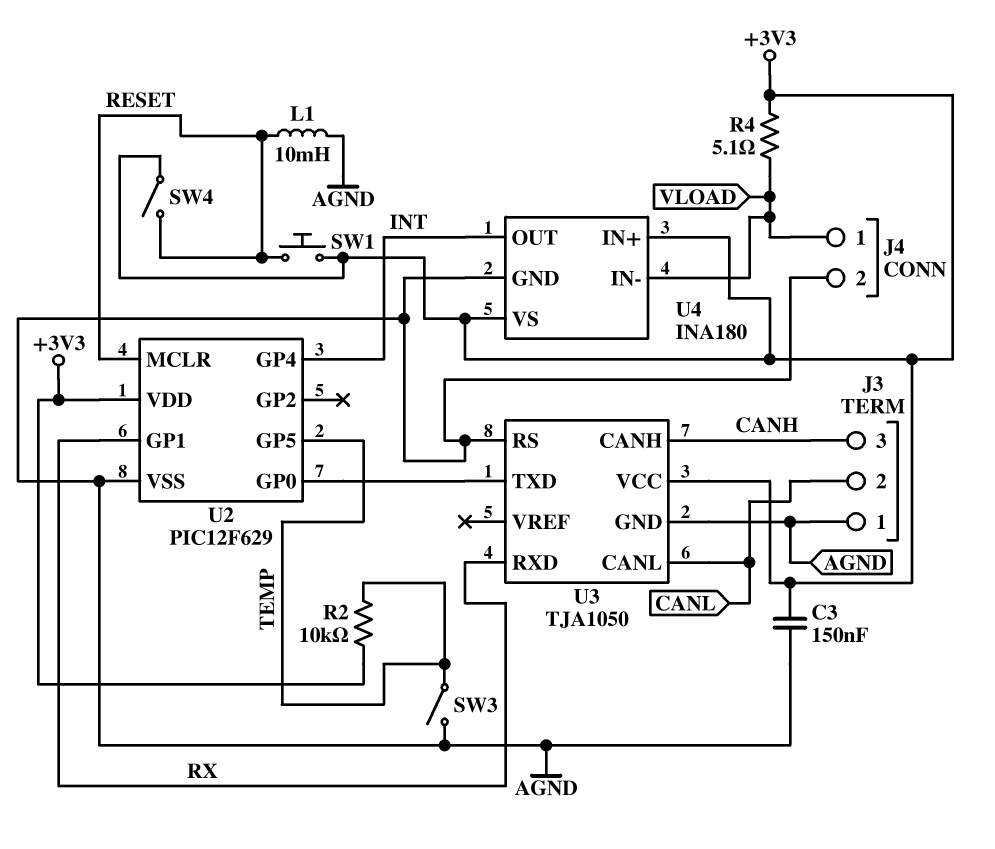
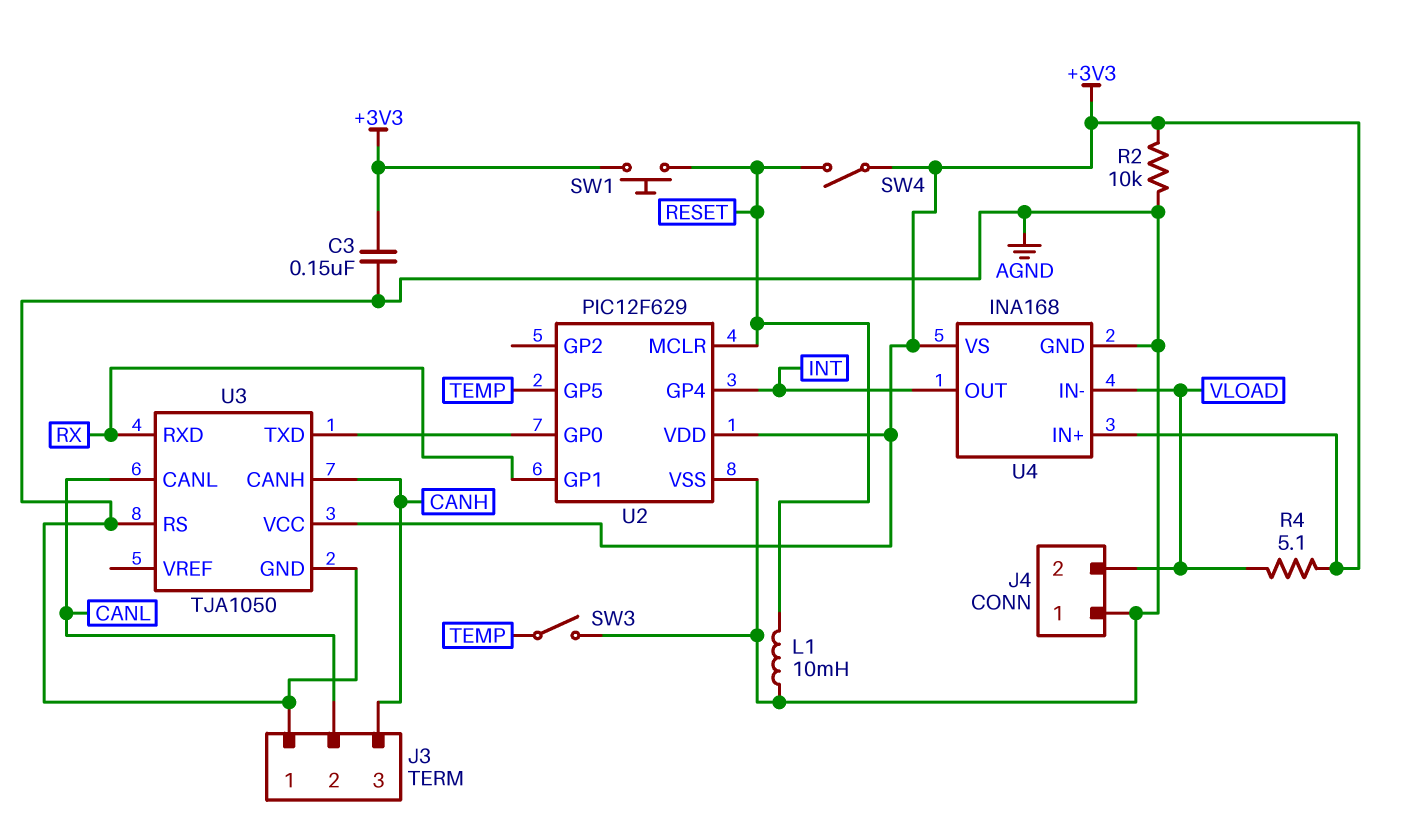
J4 pin 1: VLOAD -> AGND
J4 pin 2: AGND -> VLOAD
R2: 10k (+3V3, TEMP) -> 10k (+3V3, AGND)
U4: INA180 -> INA168

